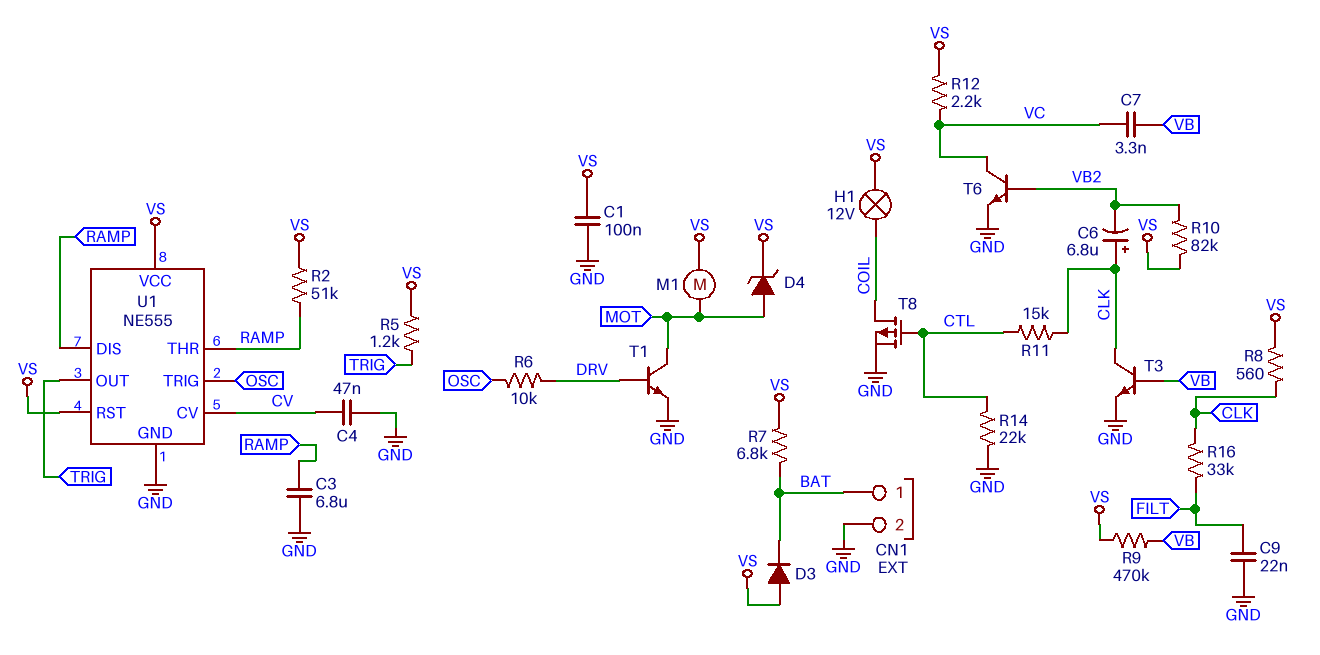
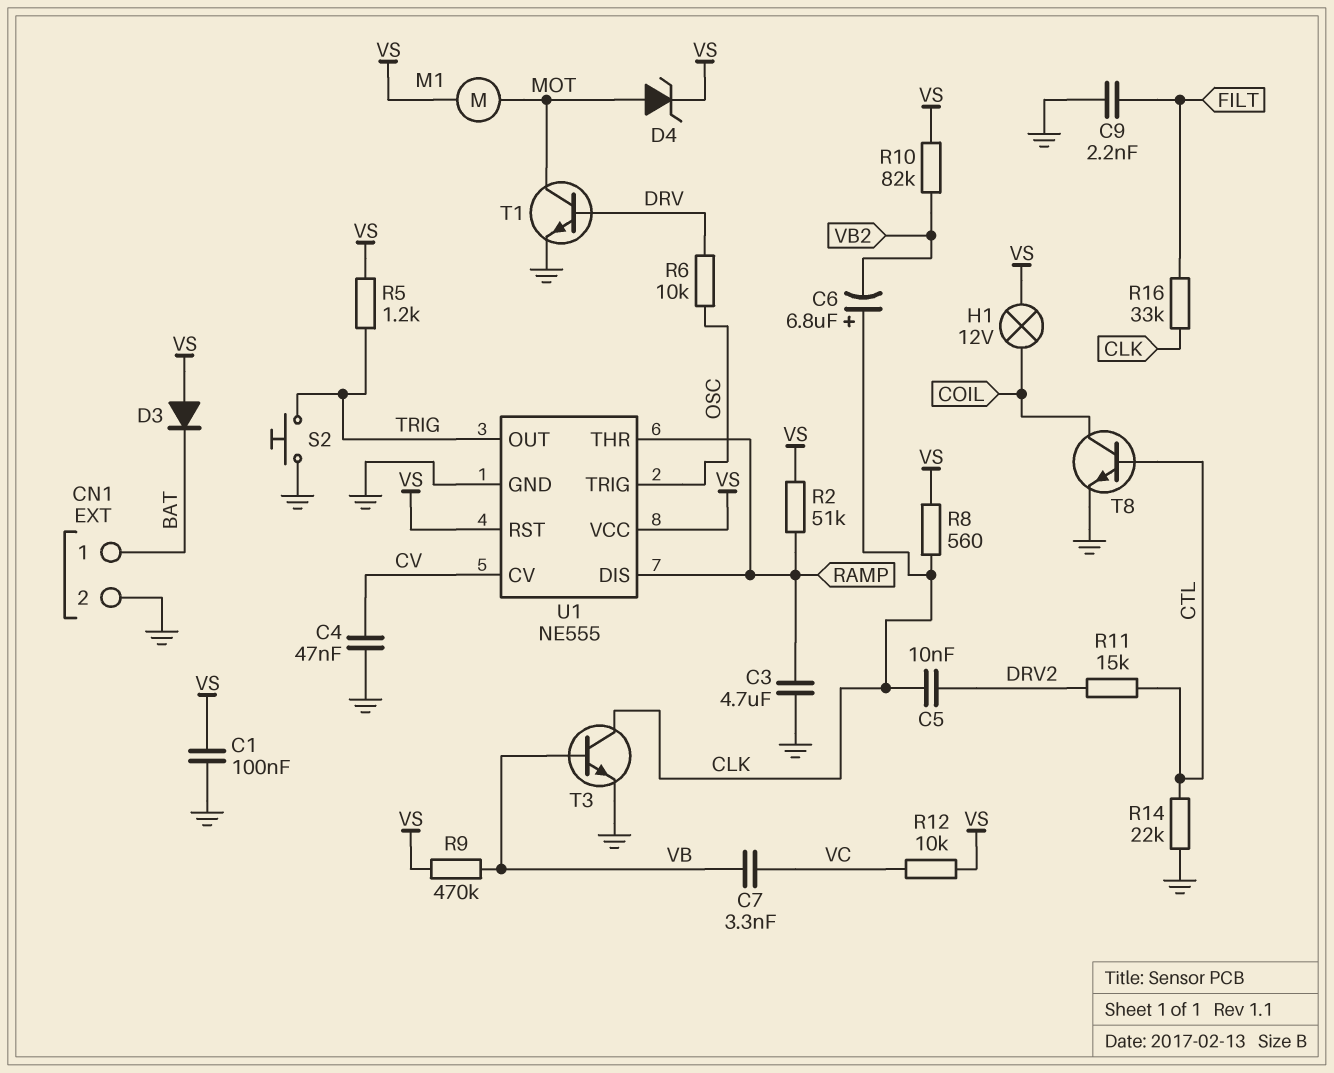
C3: 6.8uF (GND, RAMP) -> 4.7uF (GND, RAMP)
C5: none -> 10nF (CLK, DRV2)
C9: 22nF (FILT, GND) -> 2.2nF (FILT, GND)
R7: 6.8k (BAT, VS) -> none
R11: 15k (CLK, CTL) -> 15k (CTL, DRV2)
R12: 2.2k (VC, VS) -> 10k (VC, VS)
S2: none -> button (GND, TRIG)
T6: NPN (B VB2, C VC, E GND) -> none
T8: PMOS (G CTL, D COIL, S GND) -> NPN (B CTL, C COIL, E GND)

